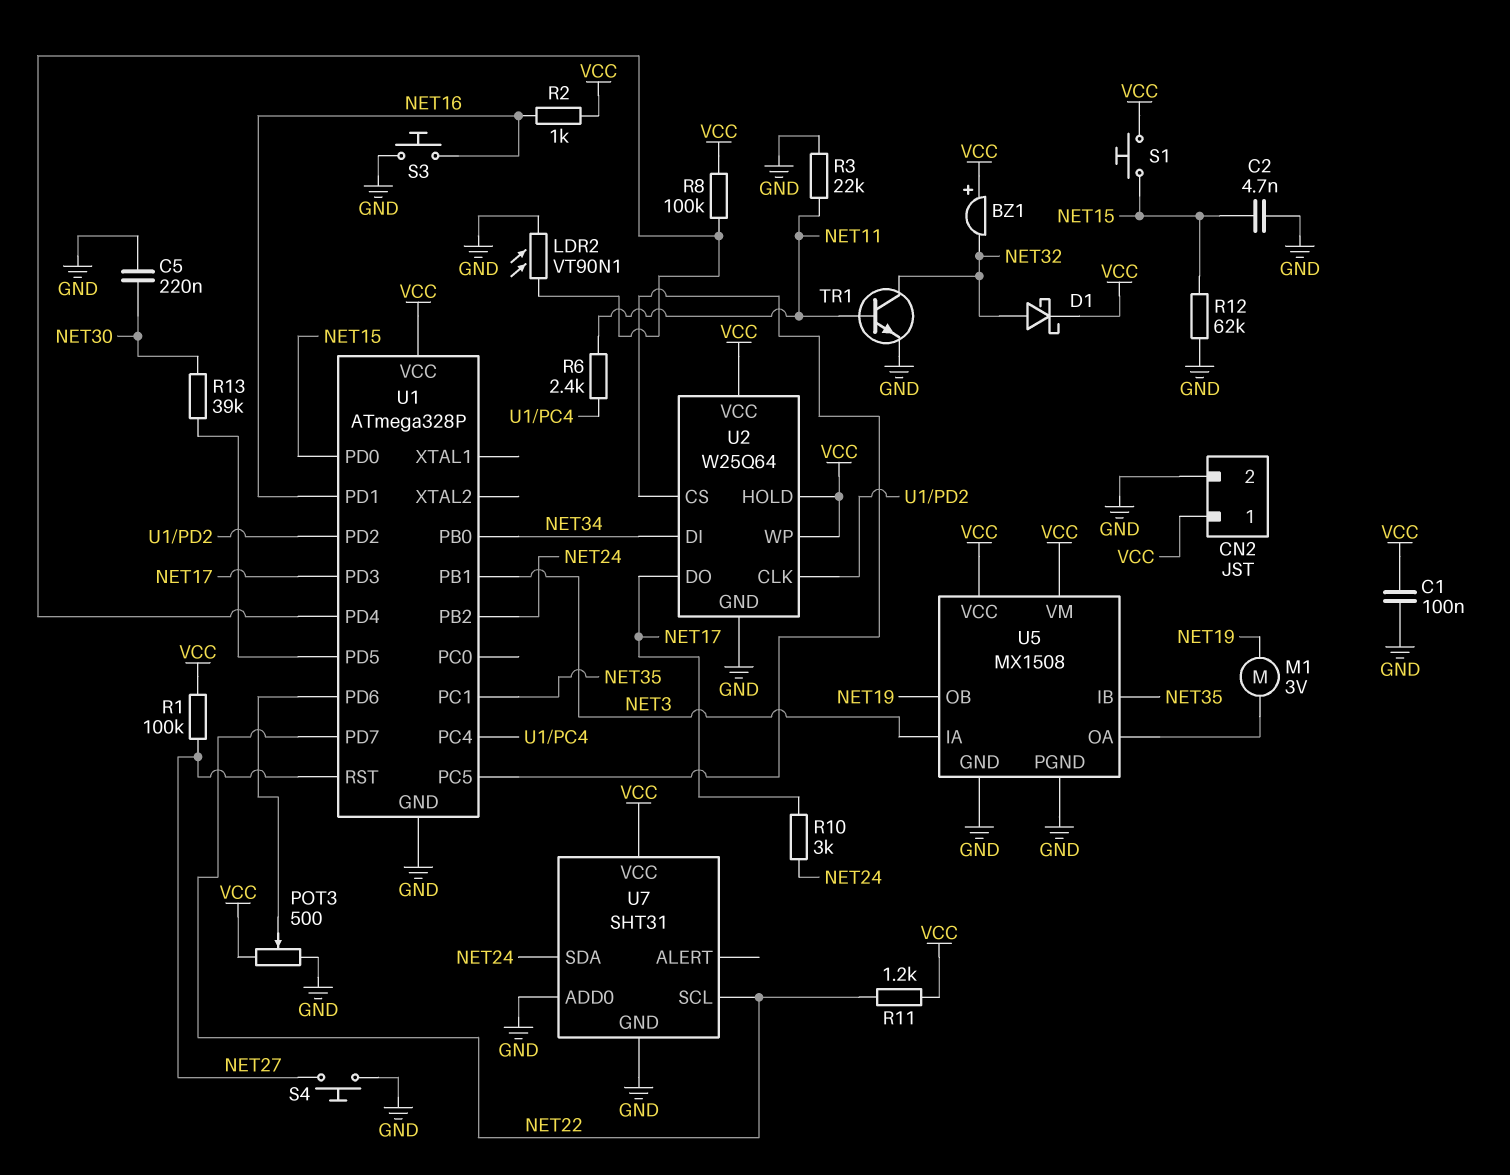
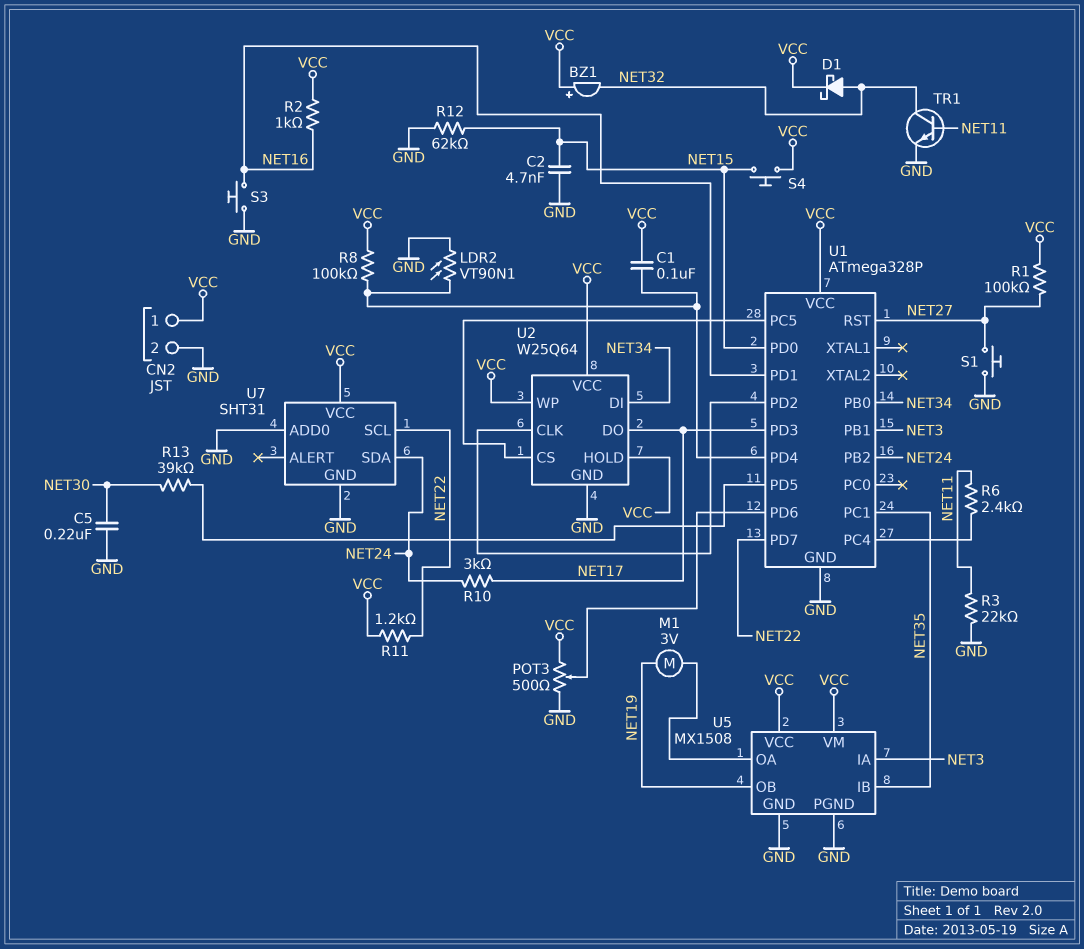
C1: 100nF (GND, VCC) -> 100nF (U1/PD4, VCC)
S1: button (NET15, VCC) -> button (GND, NET27)
S4: button (GND, NET27) -> button (NET15, VCC)

